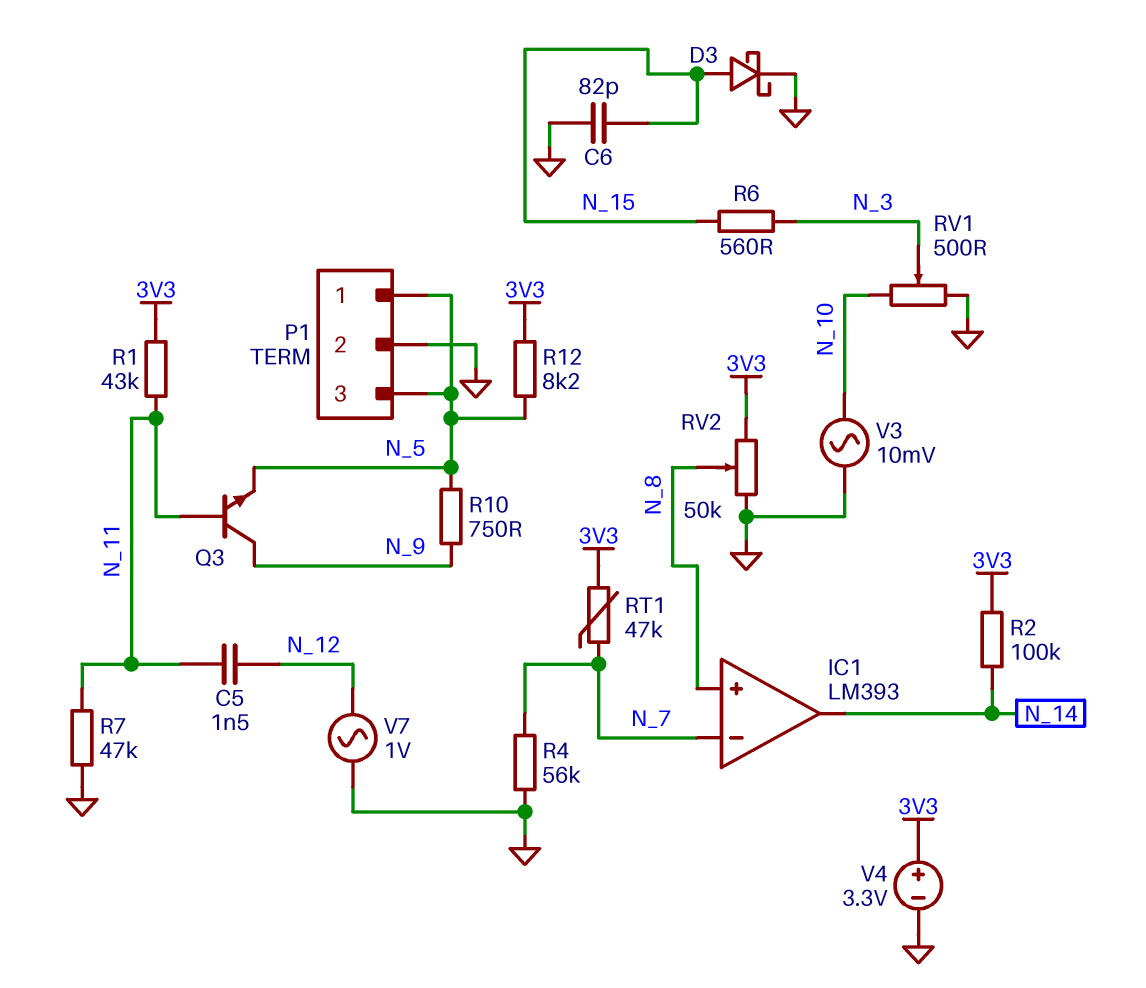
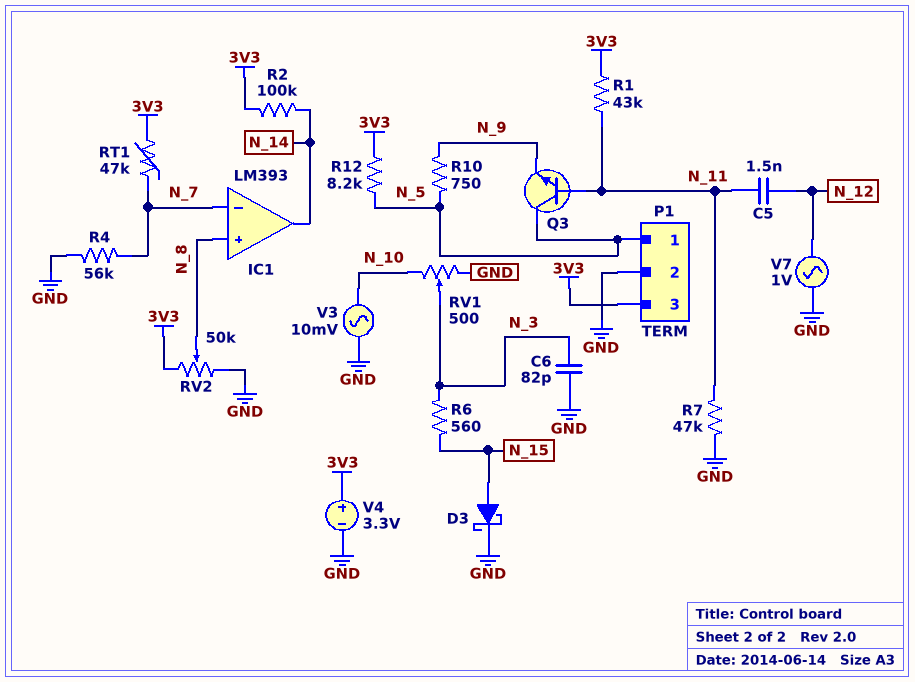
C6: 82pF (GND, N_15) -> 82pF (GND, N_3)
P1 pin 3: N_5 -> 3V3
Q3: NPN (B N_11, C N_9, E N_5) -> NPN (B N_11, C N_5, E N_9)

